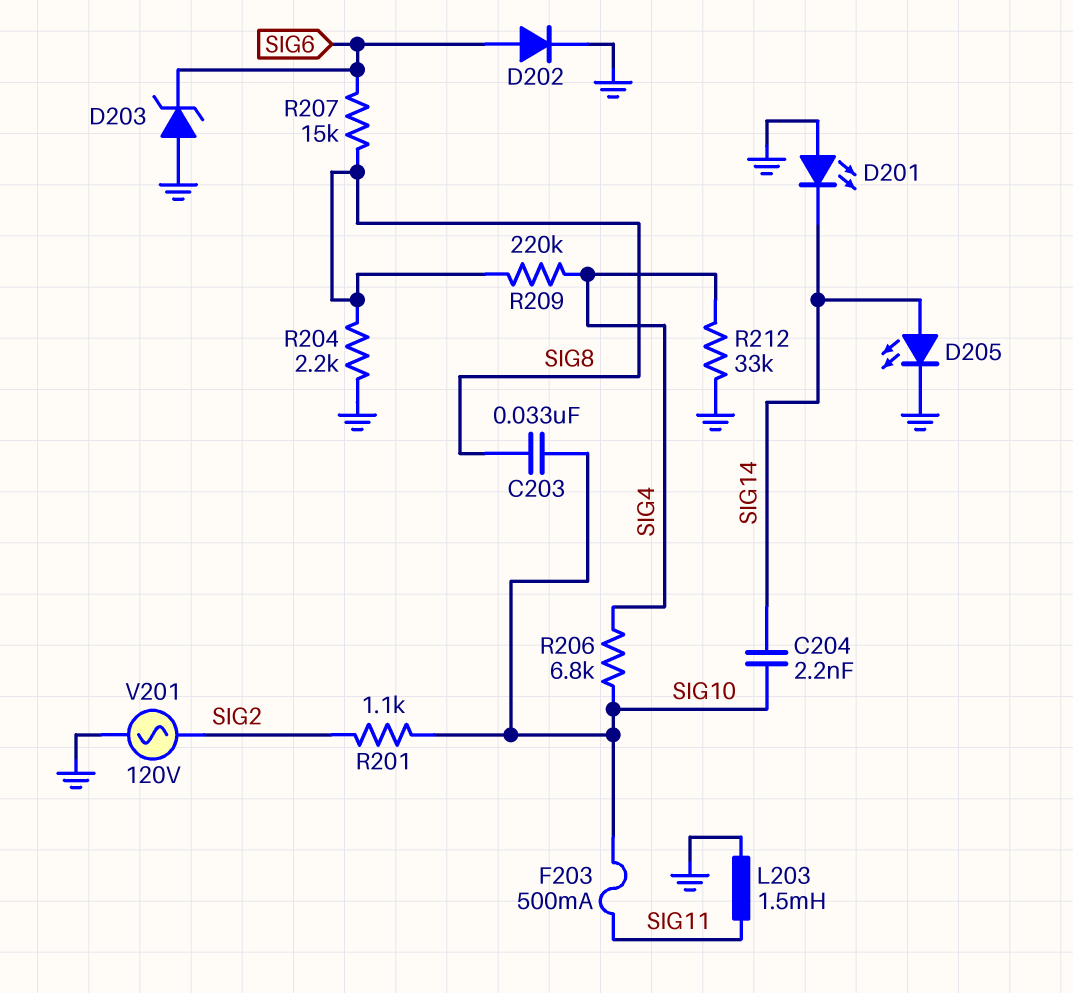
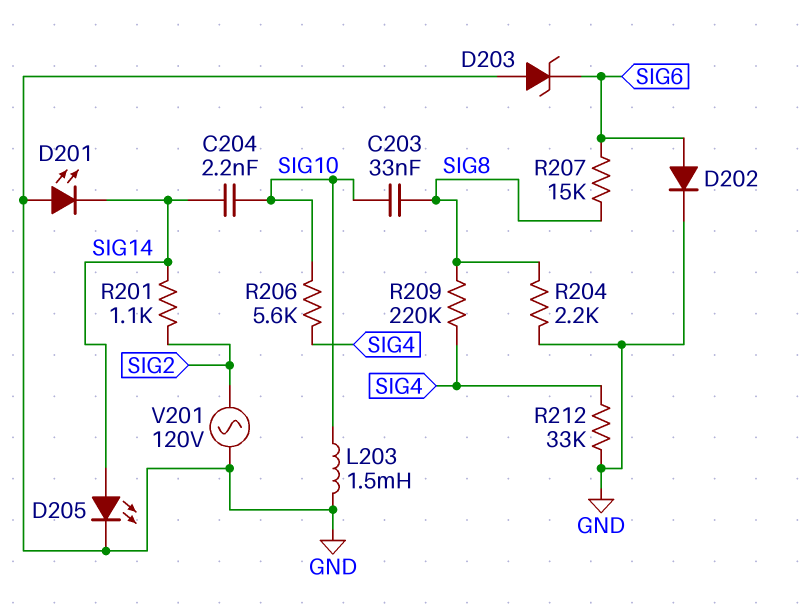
F203: 500mA (SIG10, SIG11) -> none
L203: 1.5mH (GND, SIG11) -> 1.5mH (GND, SIG10)
R201: 1.1k (SIG2, SIG10) -> 1.1k (SIG2, SIG14)
R206: 6.8k (SIG4, SIG10) -> 5.6k (SIG4, SIG10)

